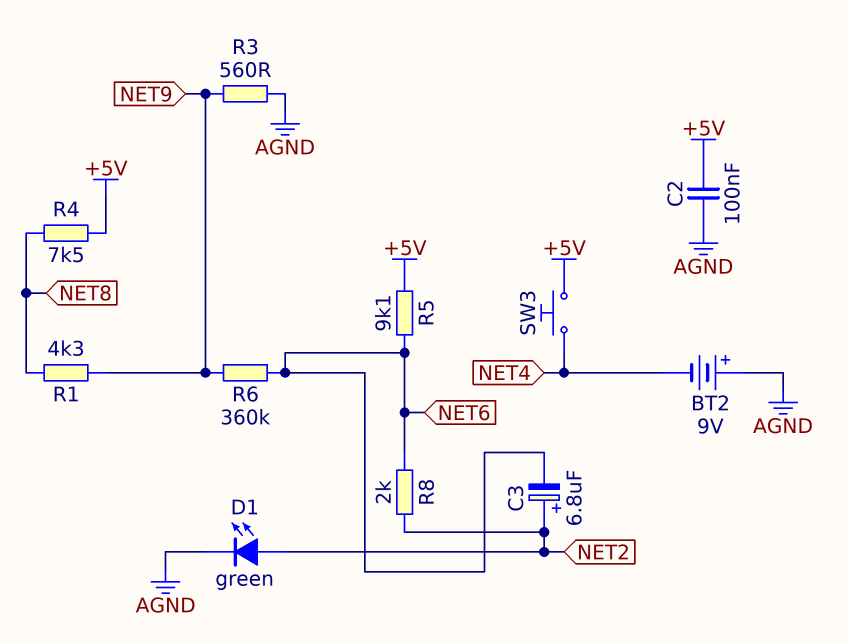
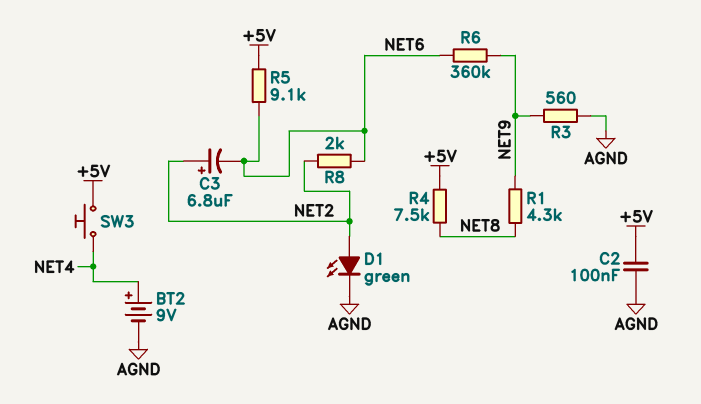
BT2: 9V (plus AGND, minus NET4) -> 9V (plus NET4, minus AGND)

